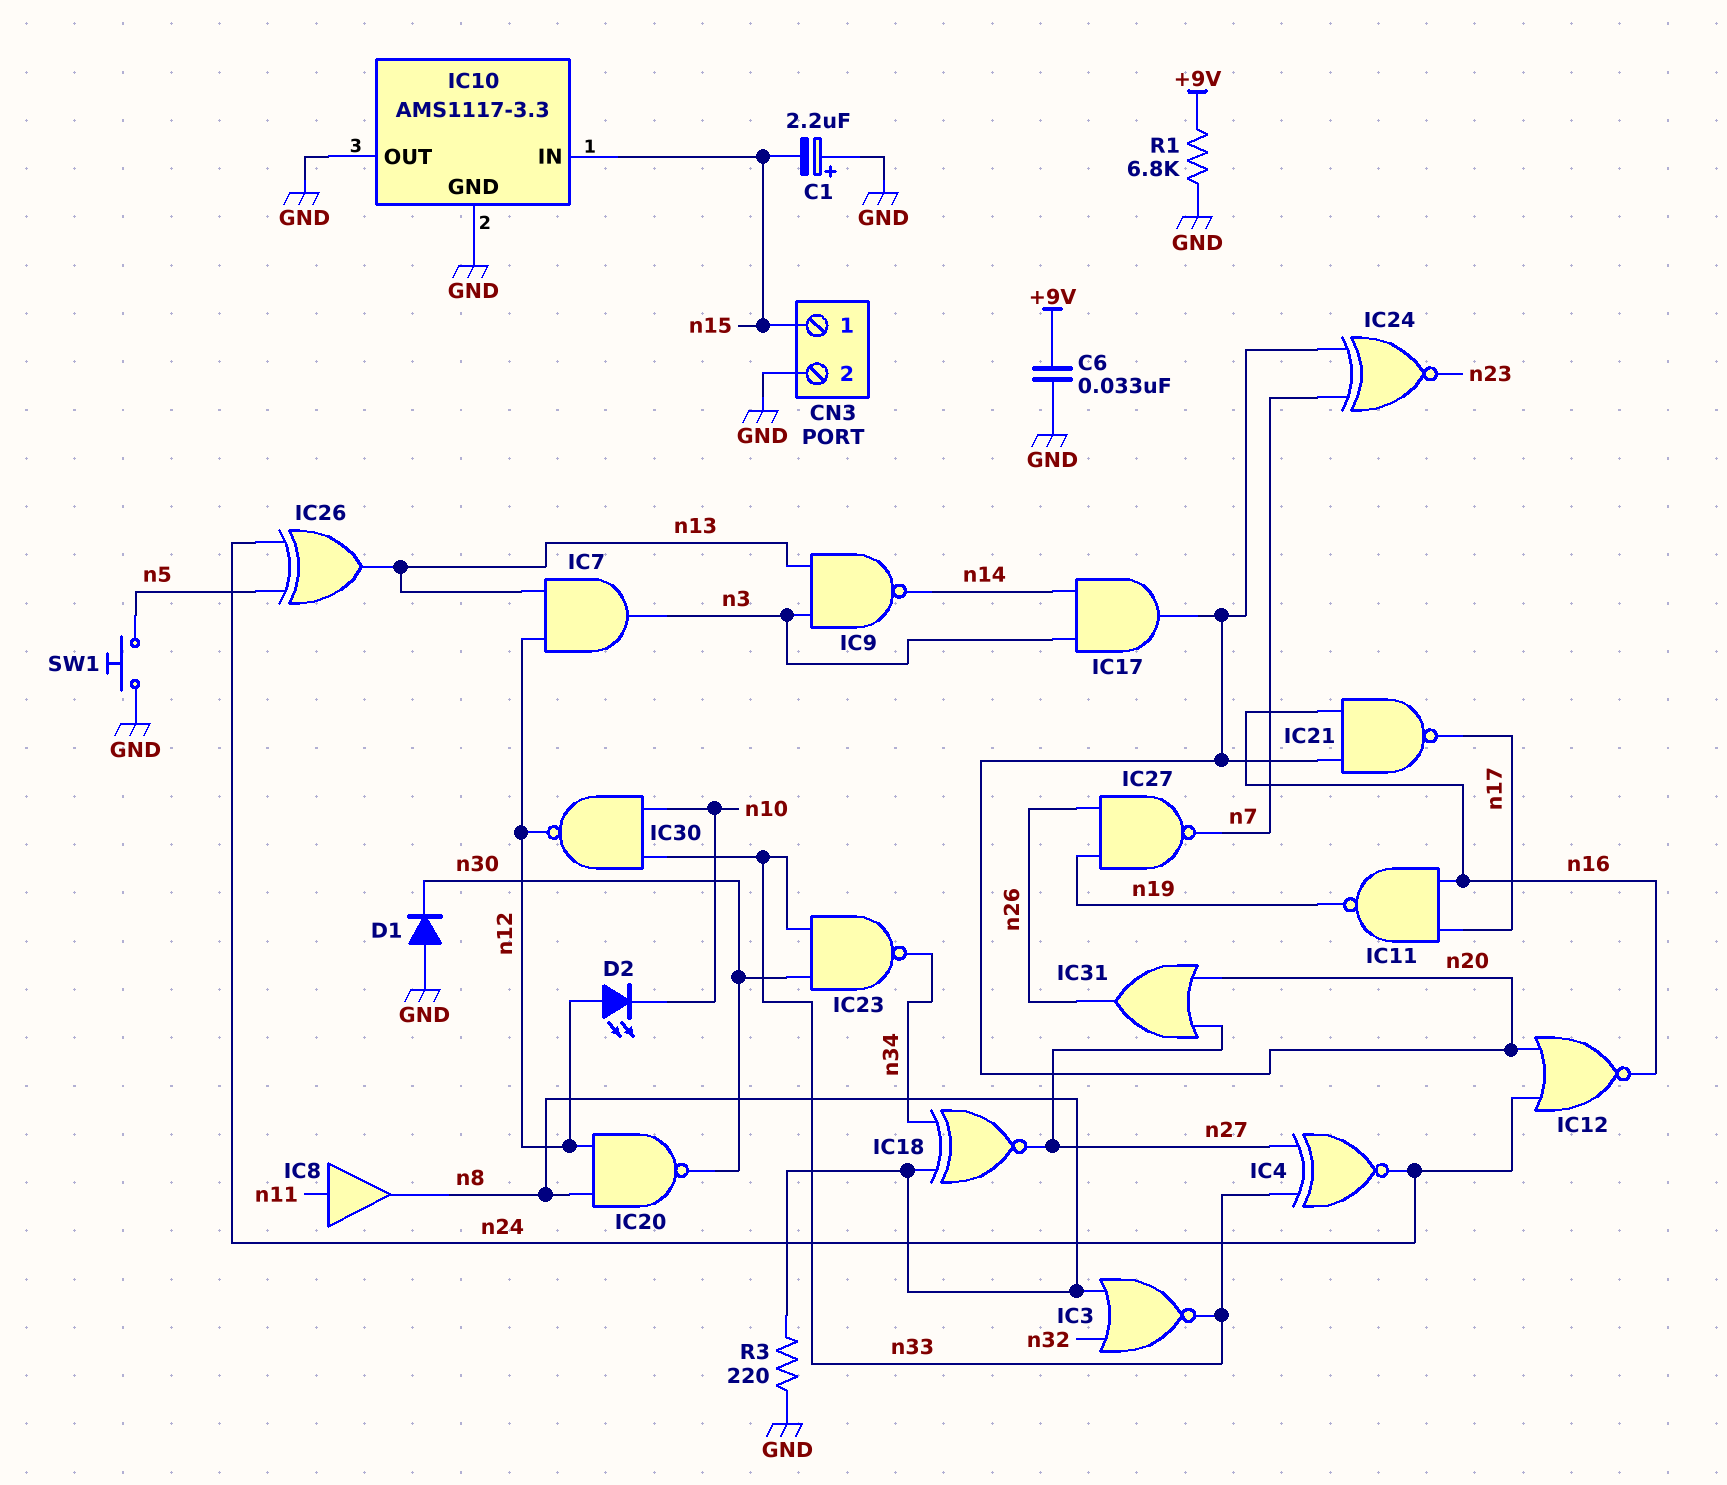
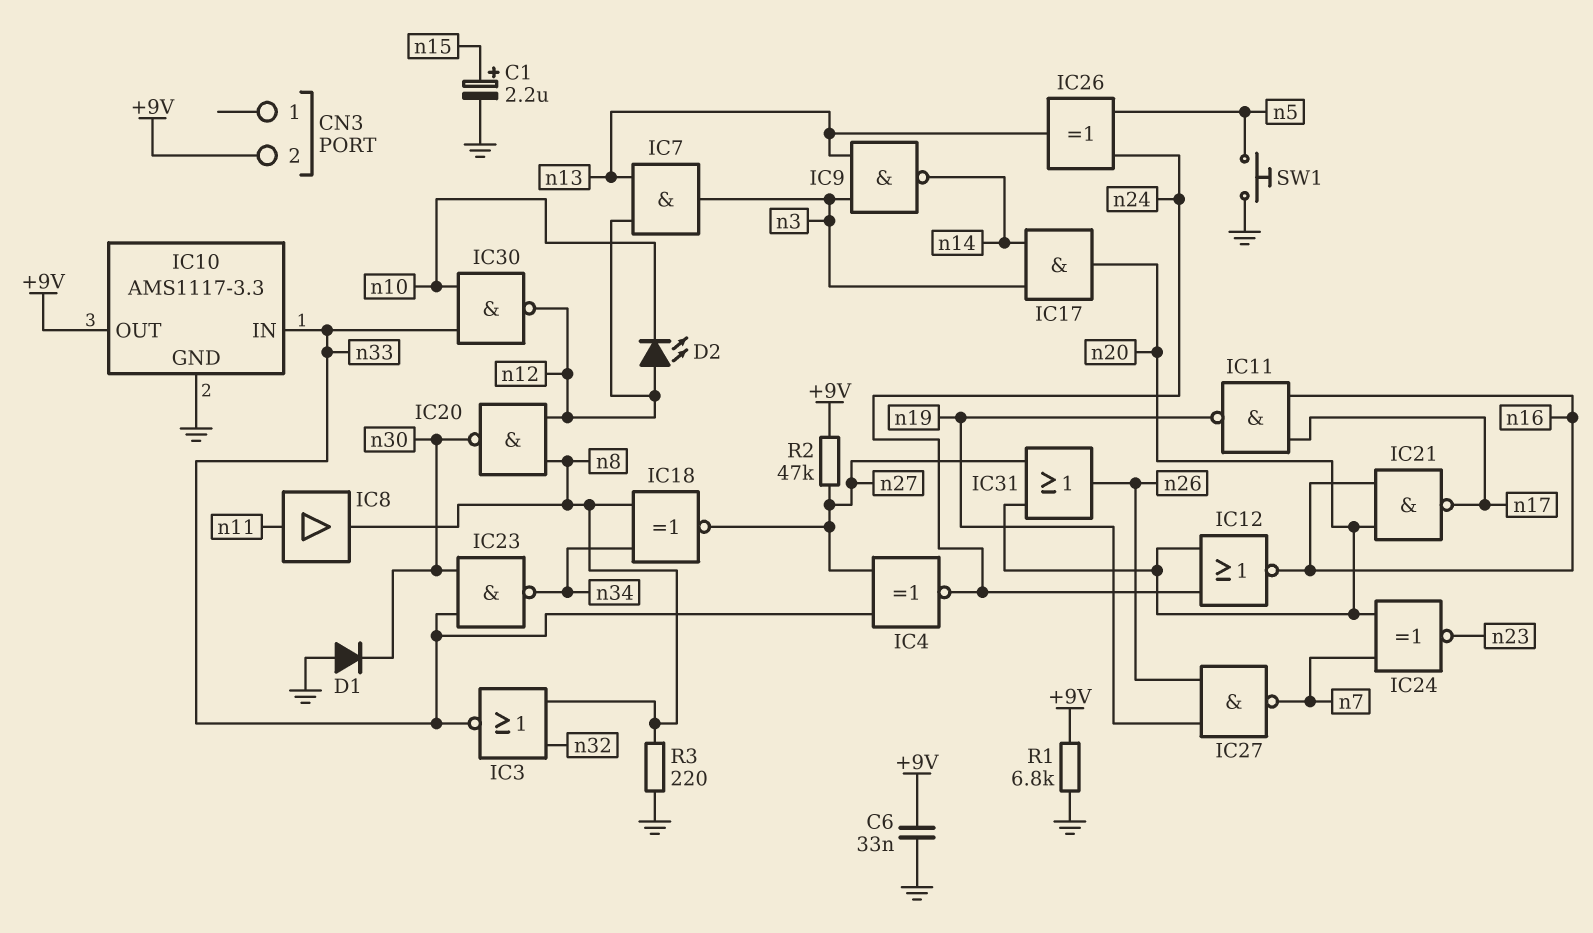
C1: 2.2uF (plus GND, minus n15) -> 2.2uF (plus n15, minus GND)
CN3 pin 1: n15 -> none
CN3 pin 2: GND -> +9V
IC10 pin IN: n15 -> n33
IC10 pin OUT: GND -> +9V
R2: none -> 47k (+9V, n27)

